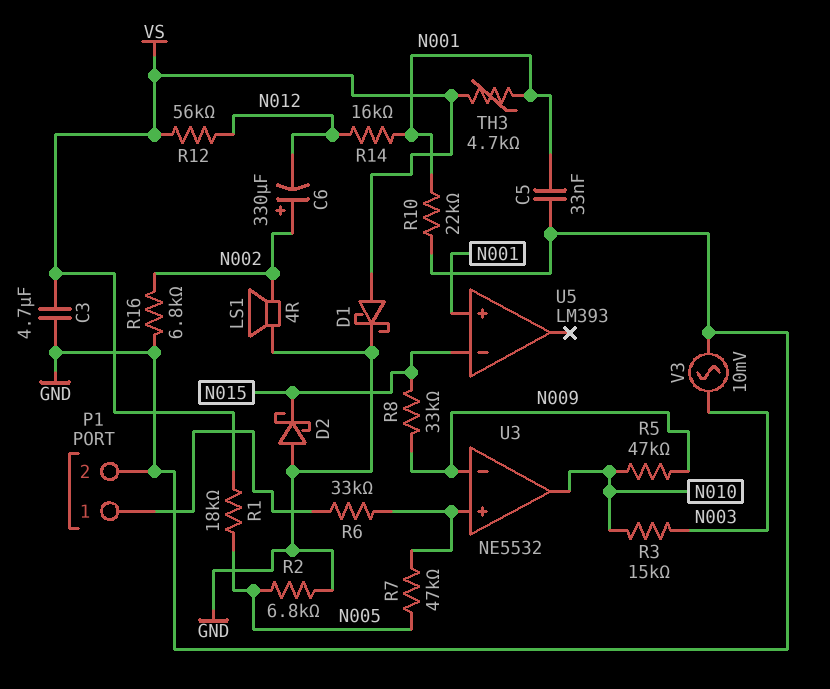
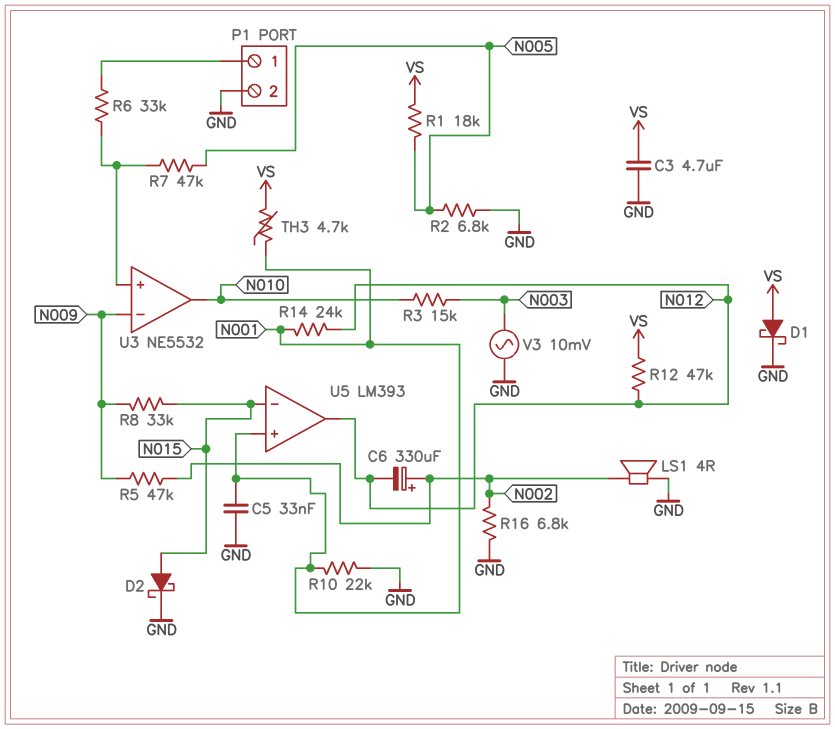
D2: schottky (A GND, K N015) -> schottky (A N015, K GND)
R5: 47k (N009, N010) -> 47k (N002, N009)
R12: 56k (N012, VS) -> 47k (N012, VS)
R14: 16k (N001, N012) -> 24k (N001, N012)
U5 pin out: none -> N012

